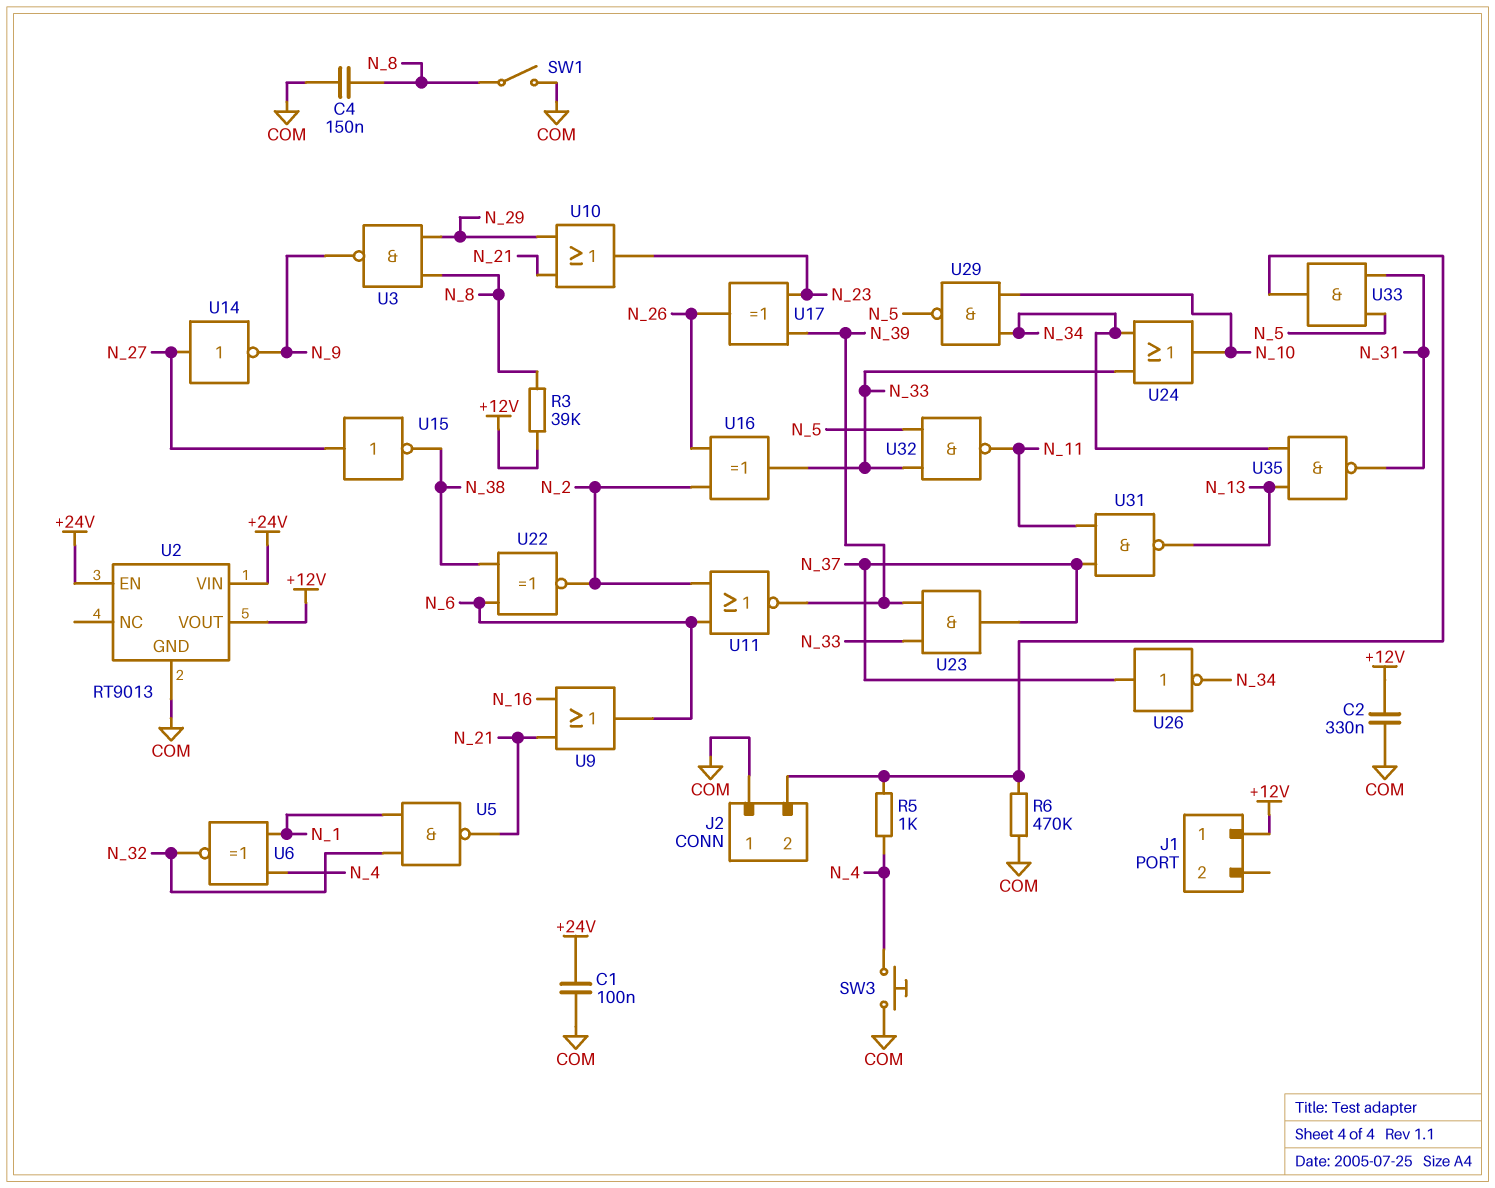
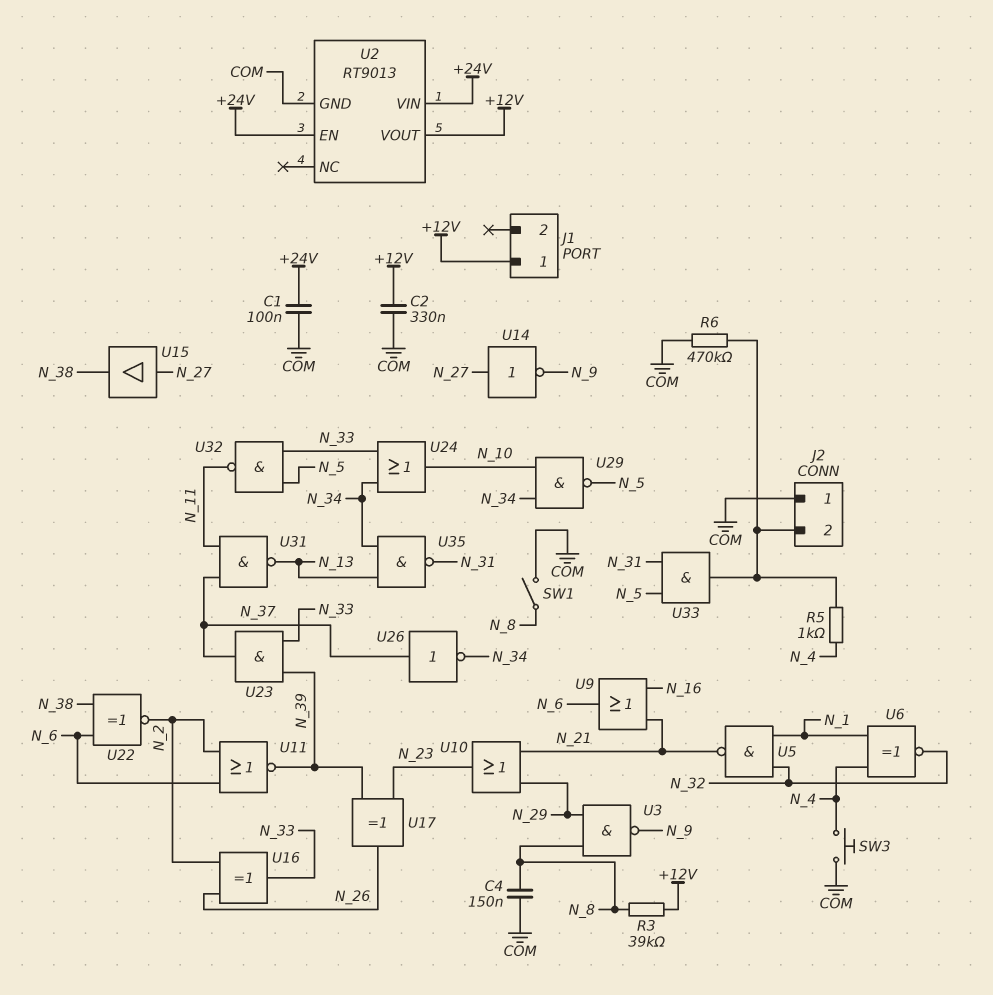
U15: NOT (in N_27, out N_38) -> buffer (in N_27, out N_38)

